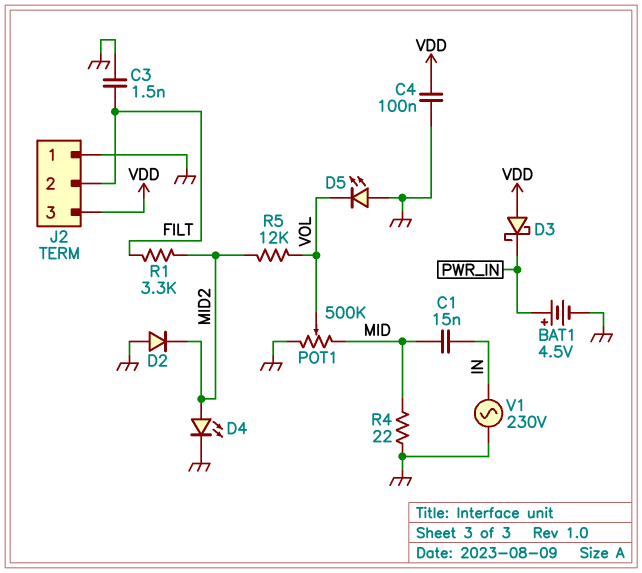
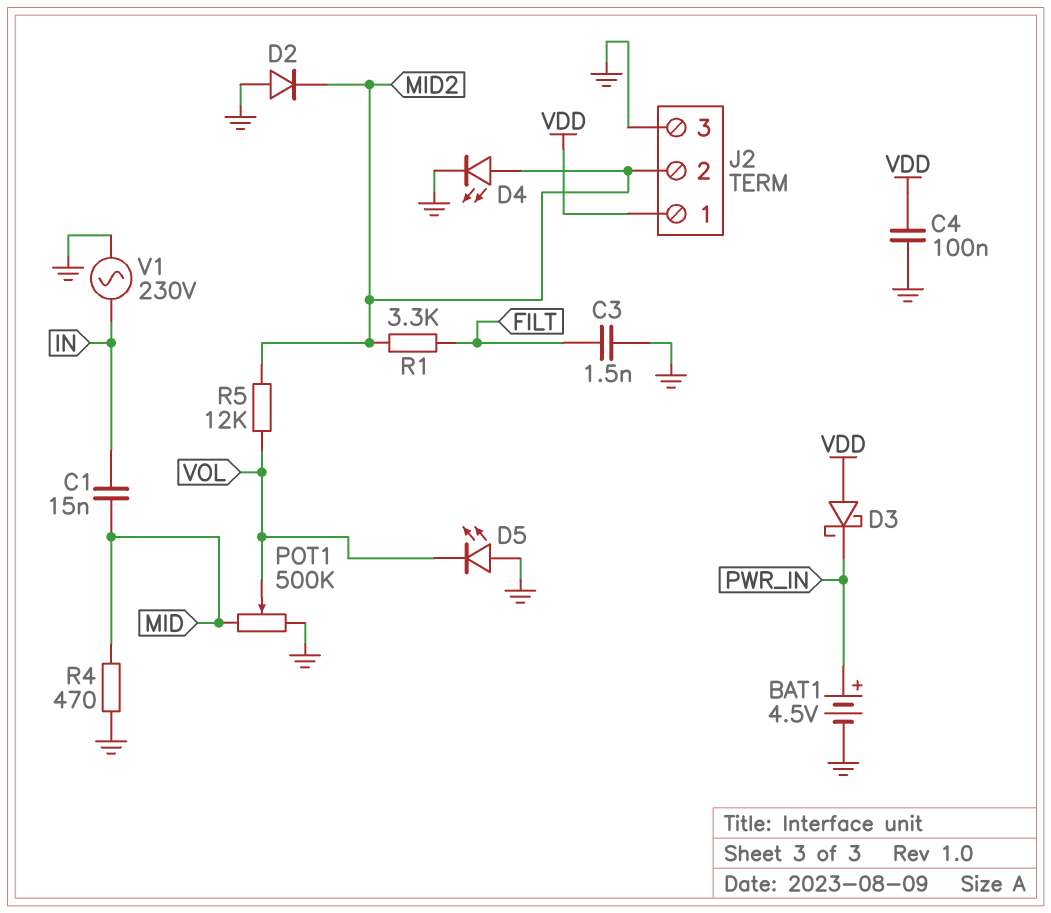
J2 pin 1: GND -> VDD
J2 pin 2: FILT -> MID2
J2 pin 3: VDD -> GND
R4: 22 (GND, MID) -> 470 (GND, MID)

